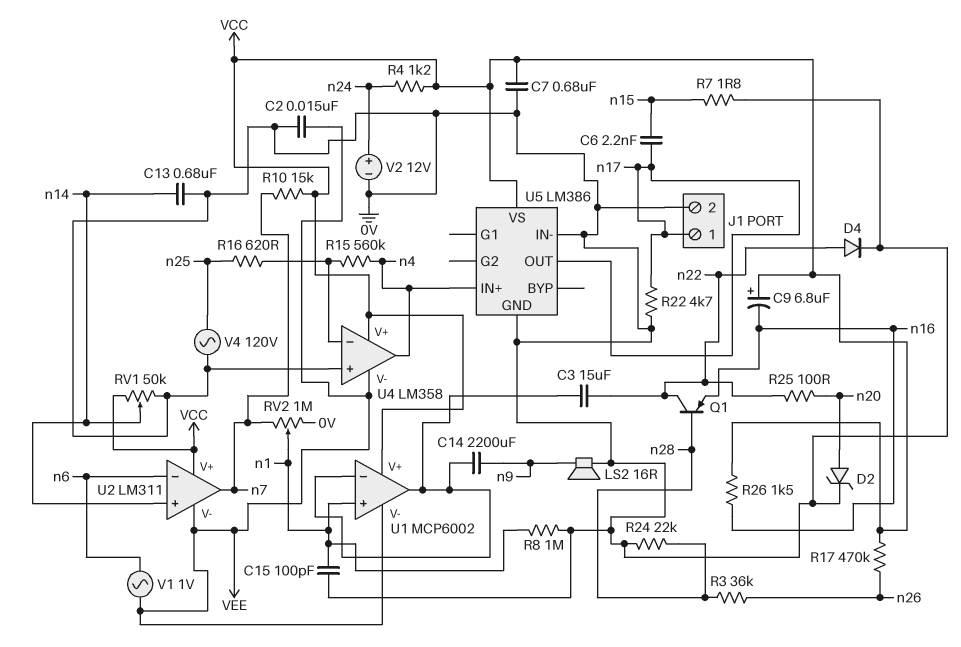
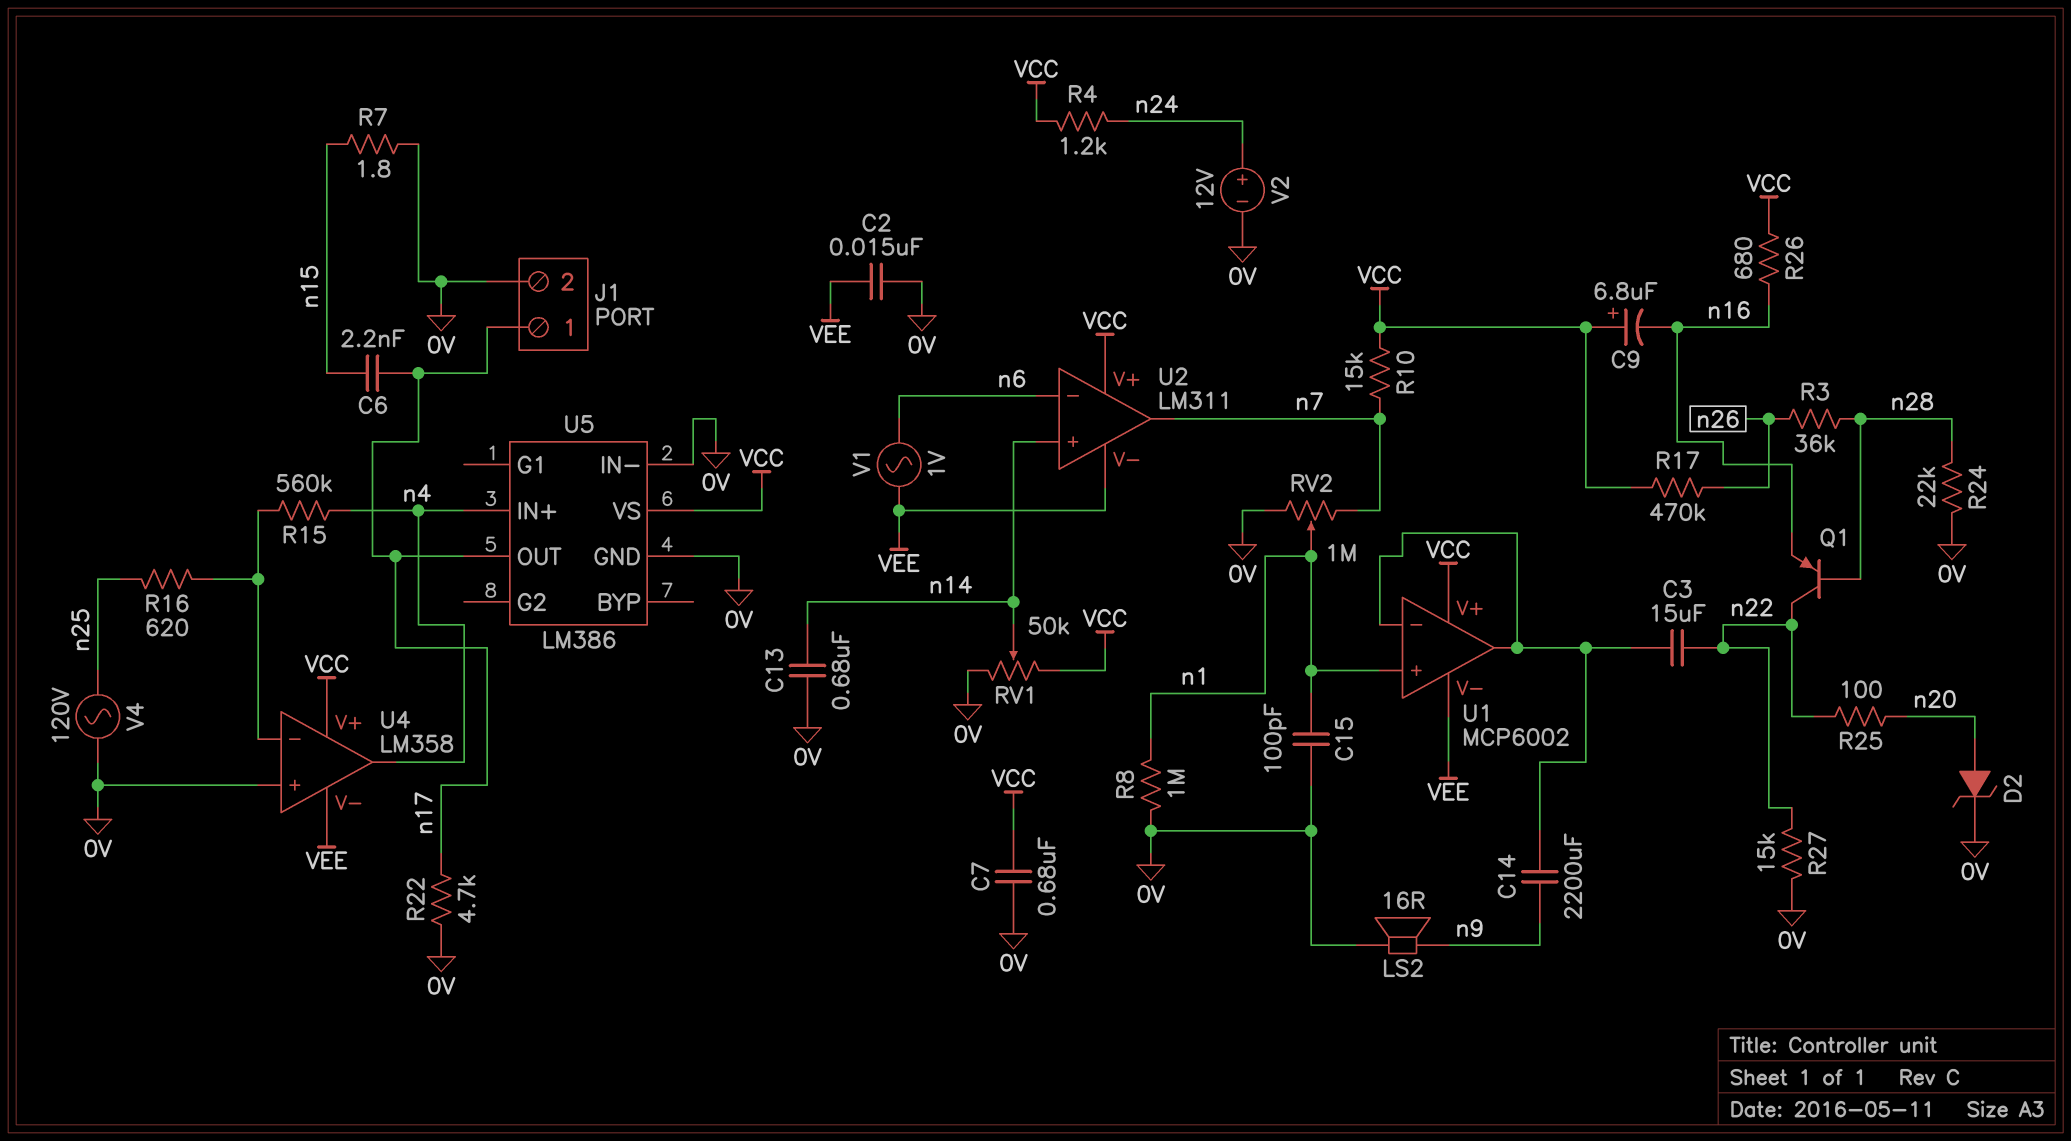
D4: diode (A n22, K 0V) -> none
R26: 1.5k (VCC, n16) -> 680 (VCC, n16)
R27: none -> 15k (0V, n22)

